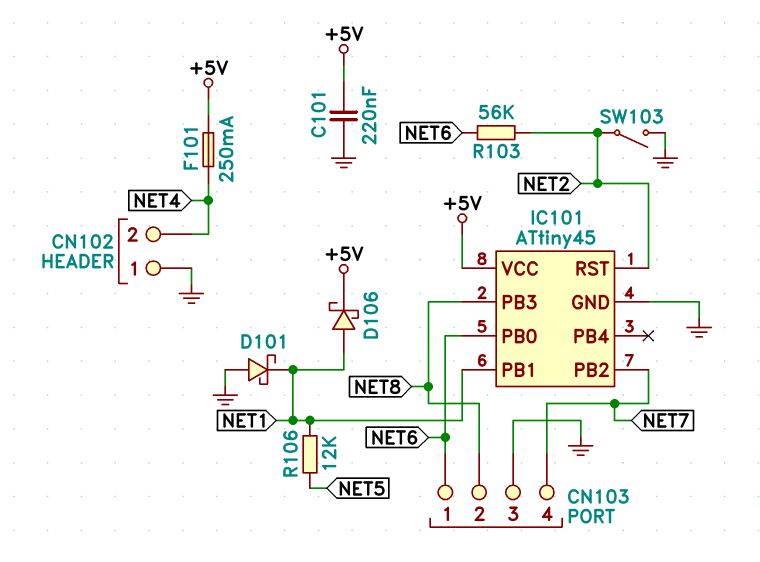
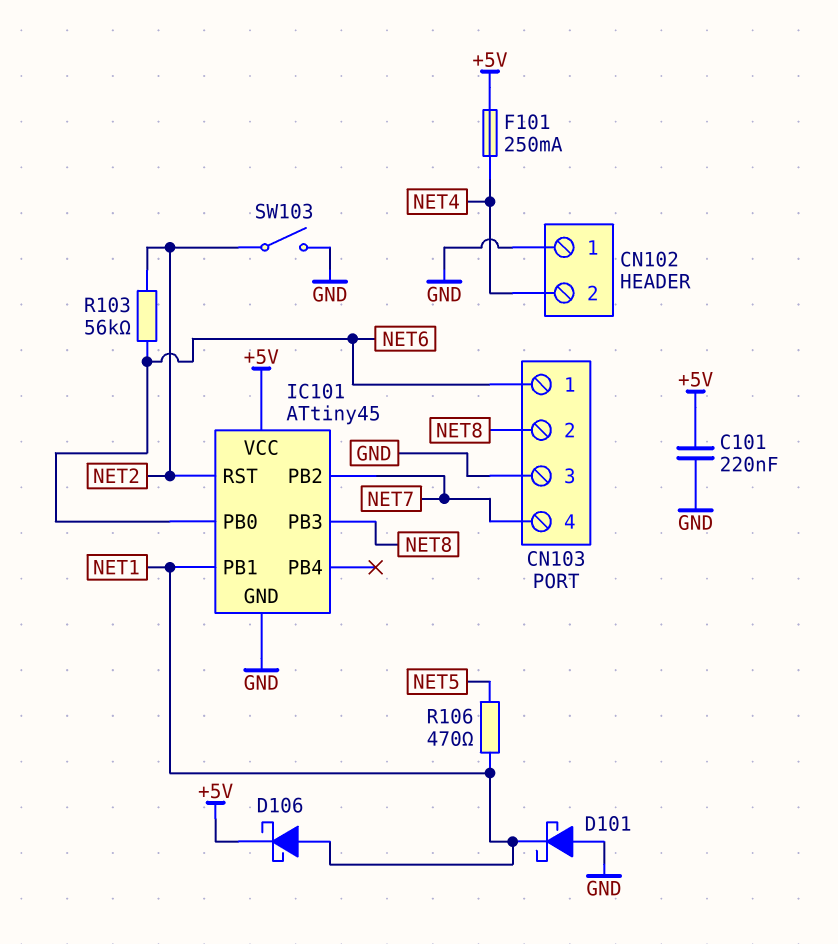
R106: 12k (NET1, NET5) -> 470 (NET1, NET5)

